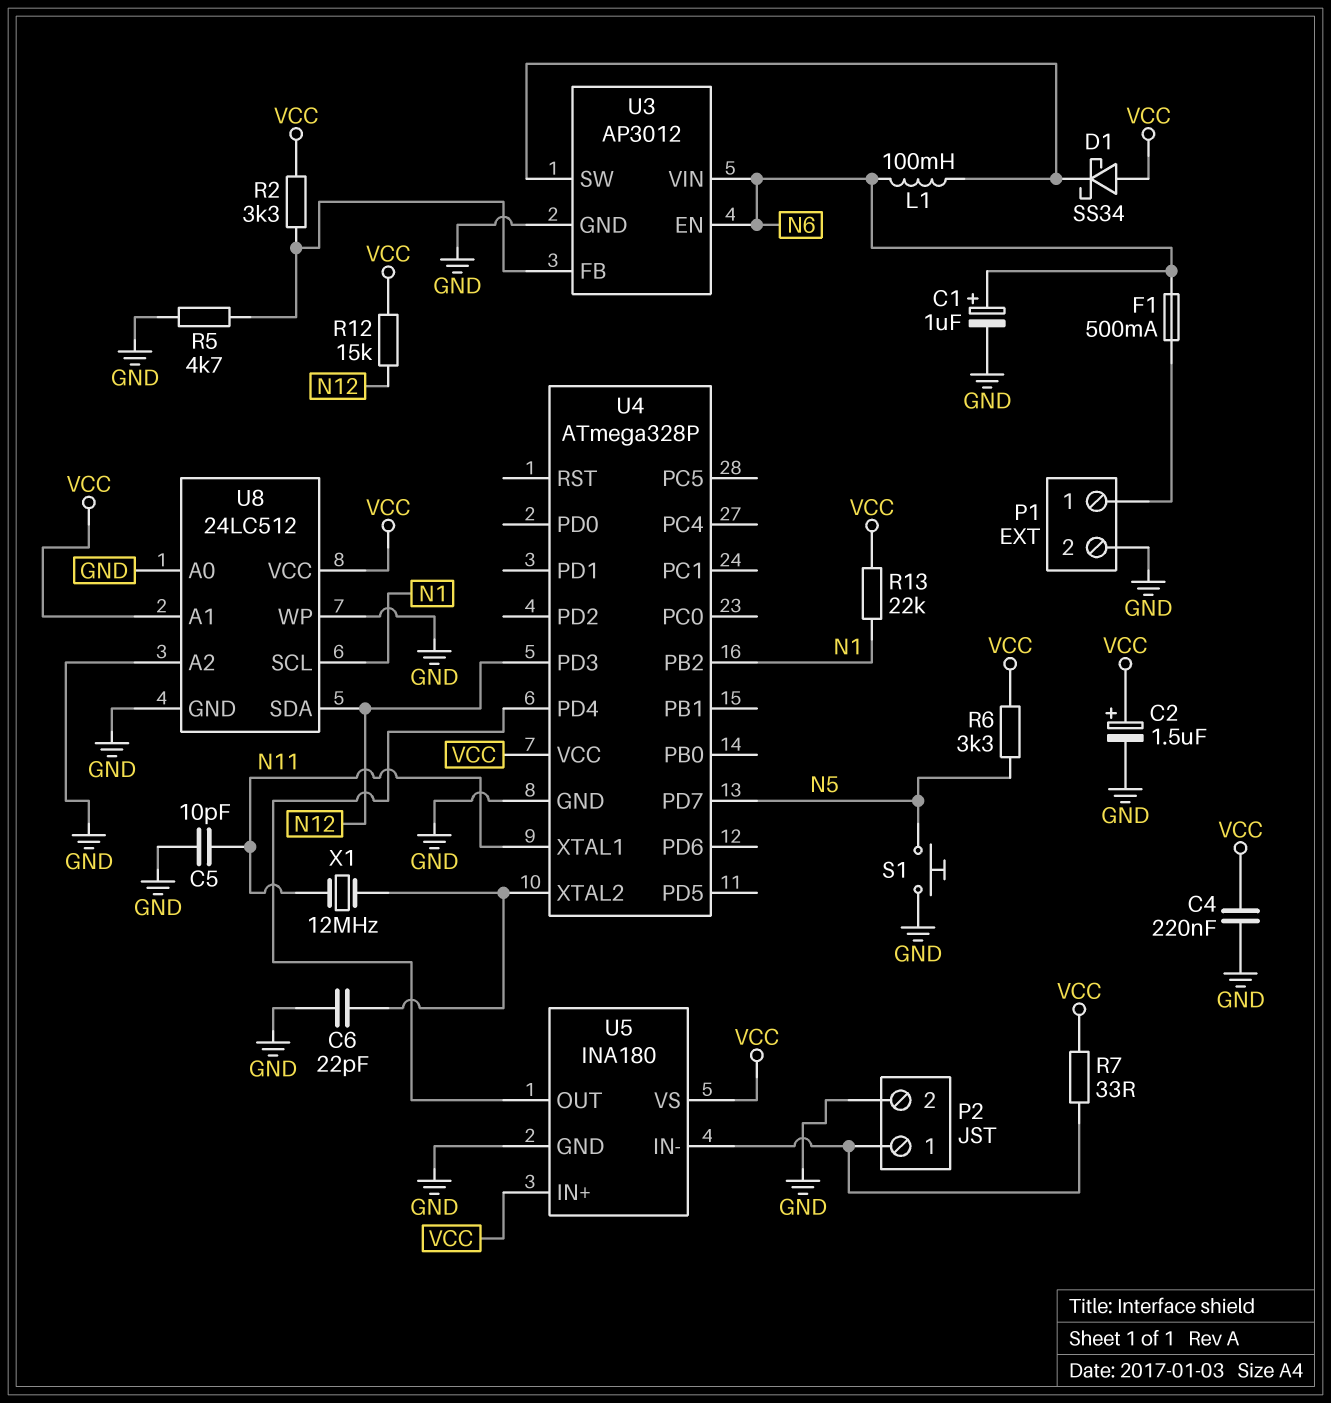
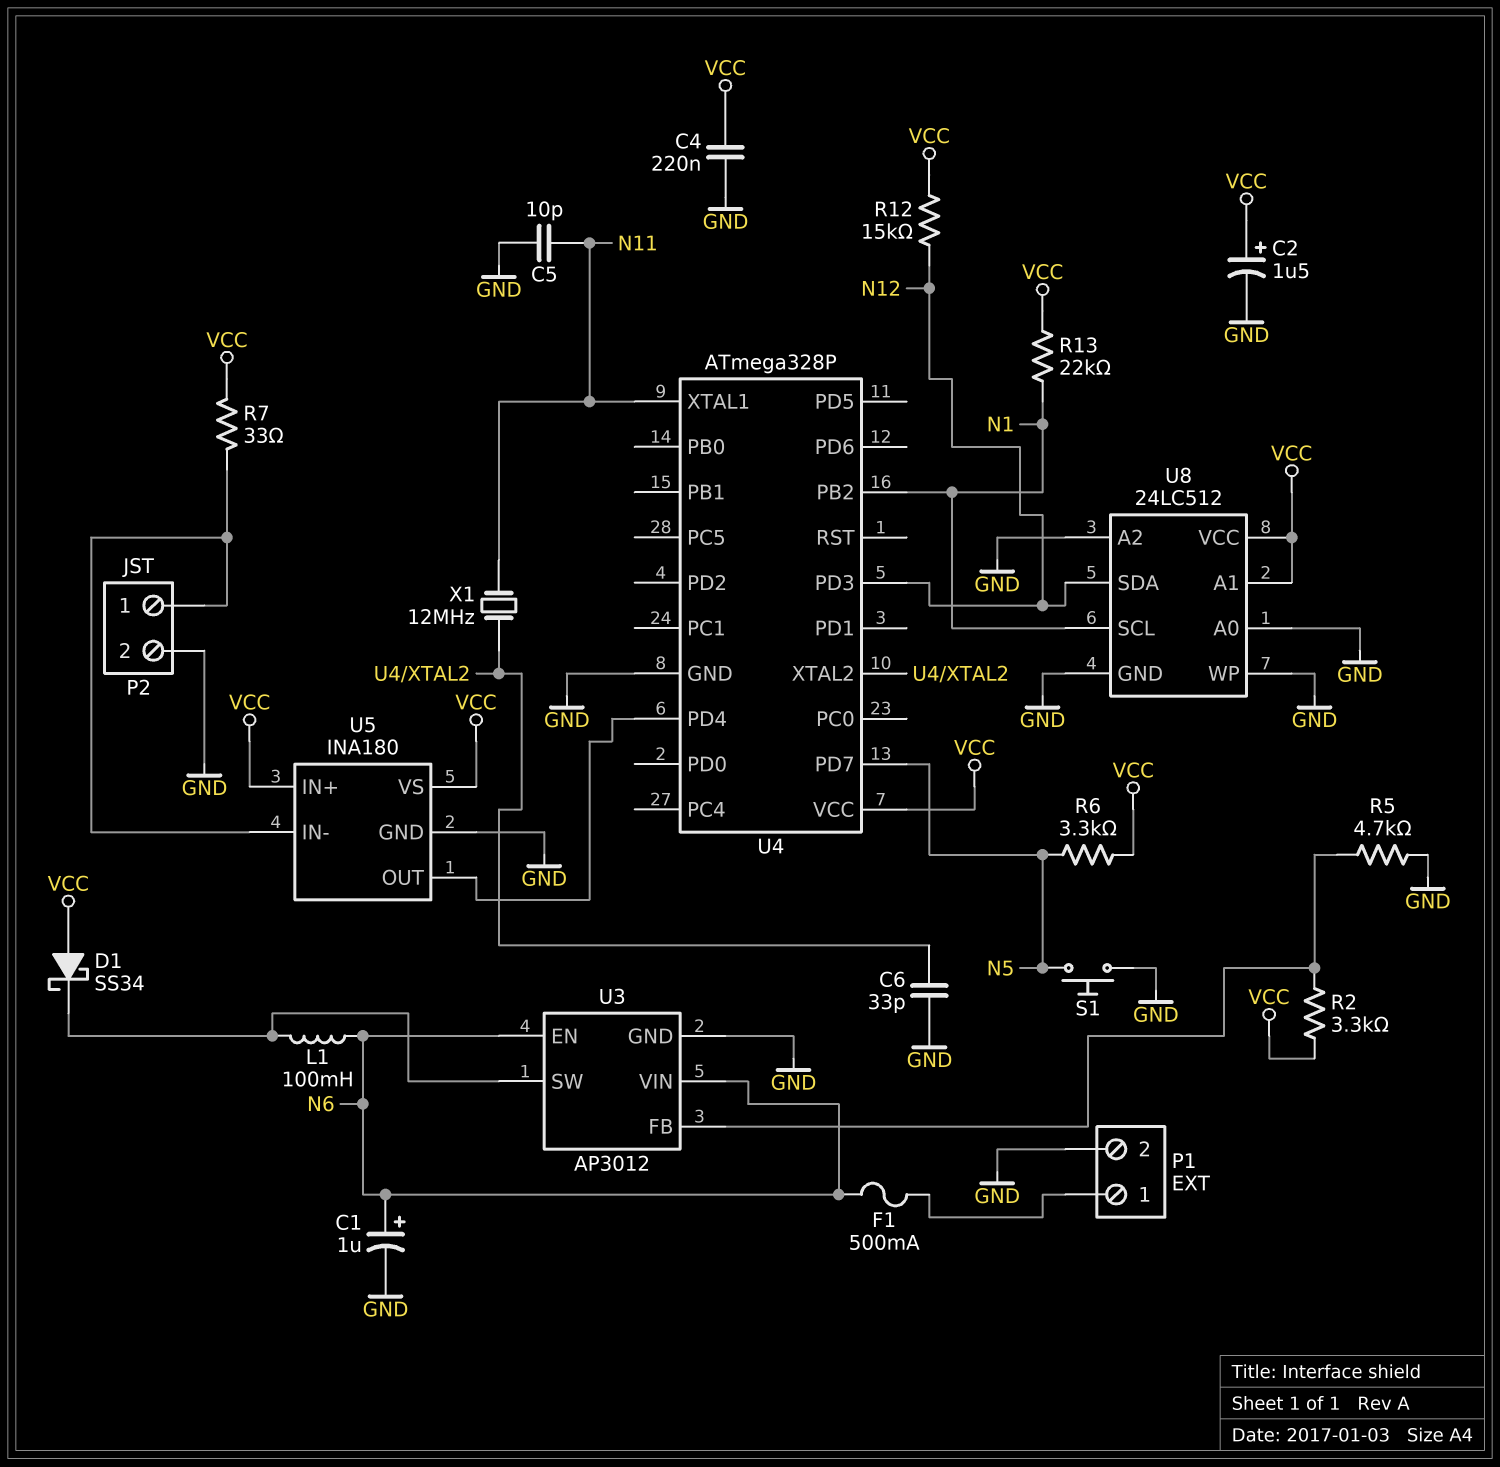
C6: 22pF (GND, U4/XTAL2) -> 33pF (GND, U4/XTAL2)

